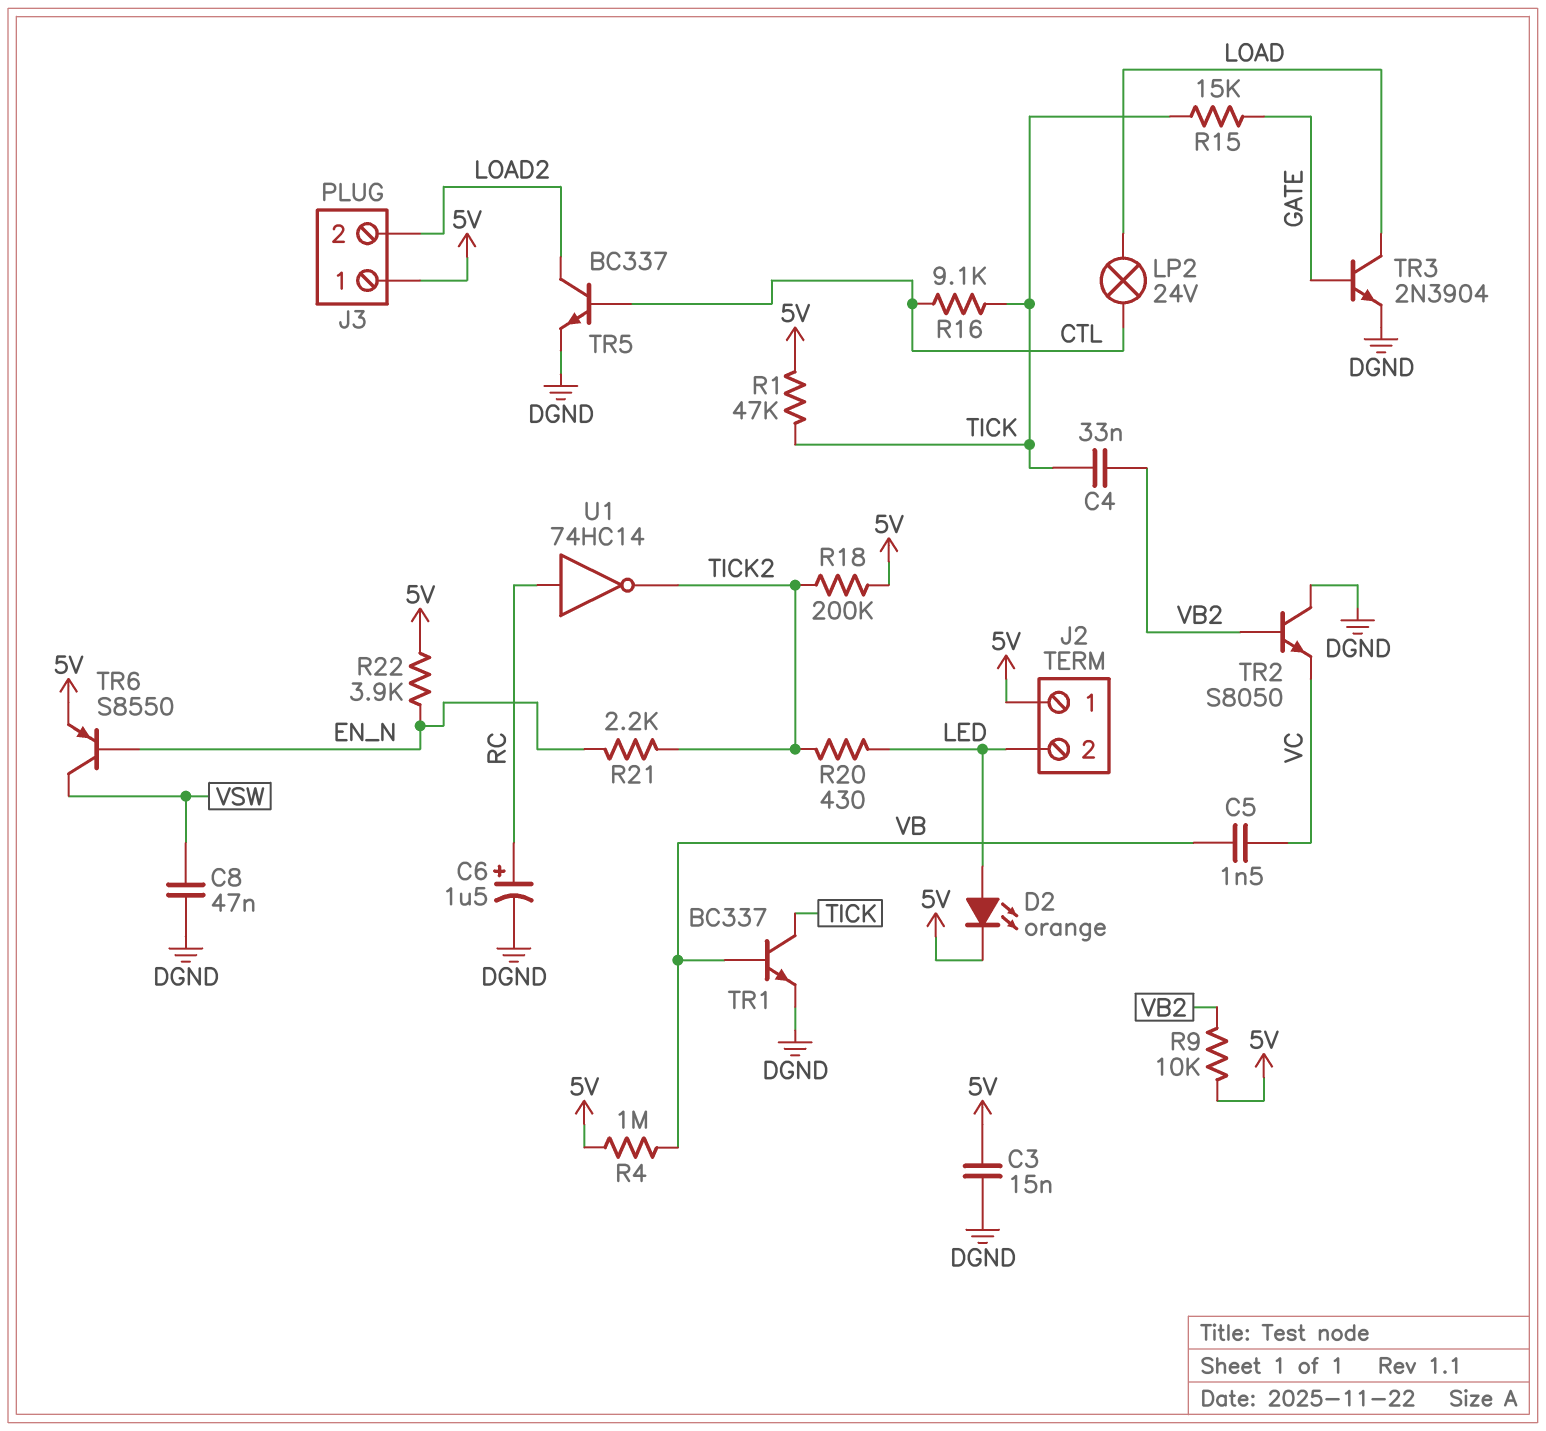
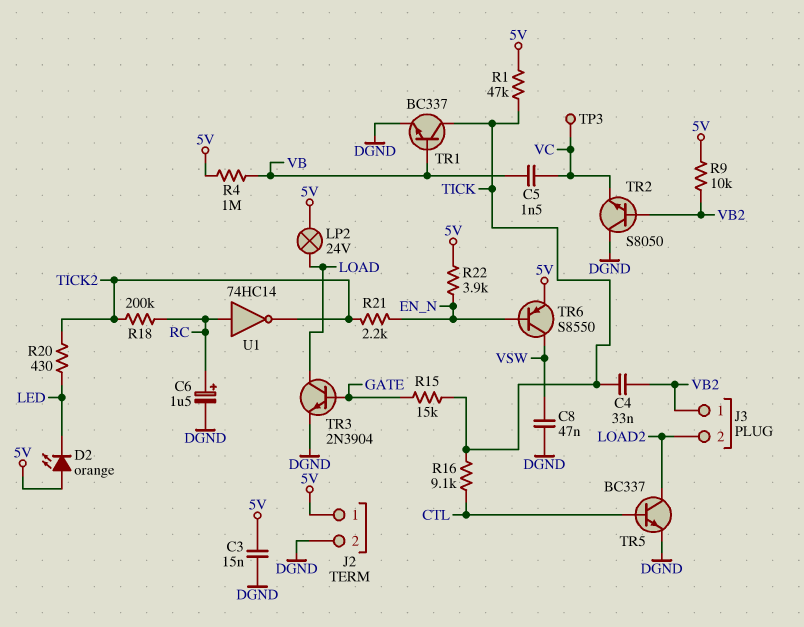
D2: LED orange (A LED, K 5V) -> LED orange (A 5V, K LED)
J2 pin 2: LED -> DGND
J3 pin 1: 5V -> VB2
LP2: lamp 24V (CTL, LOAD) -> lamp 24V (5V, LOAD)
R18: 200k (5V, TICK2) -> 200k (RC, TICK2)
TP3: none -> test point (VC)

